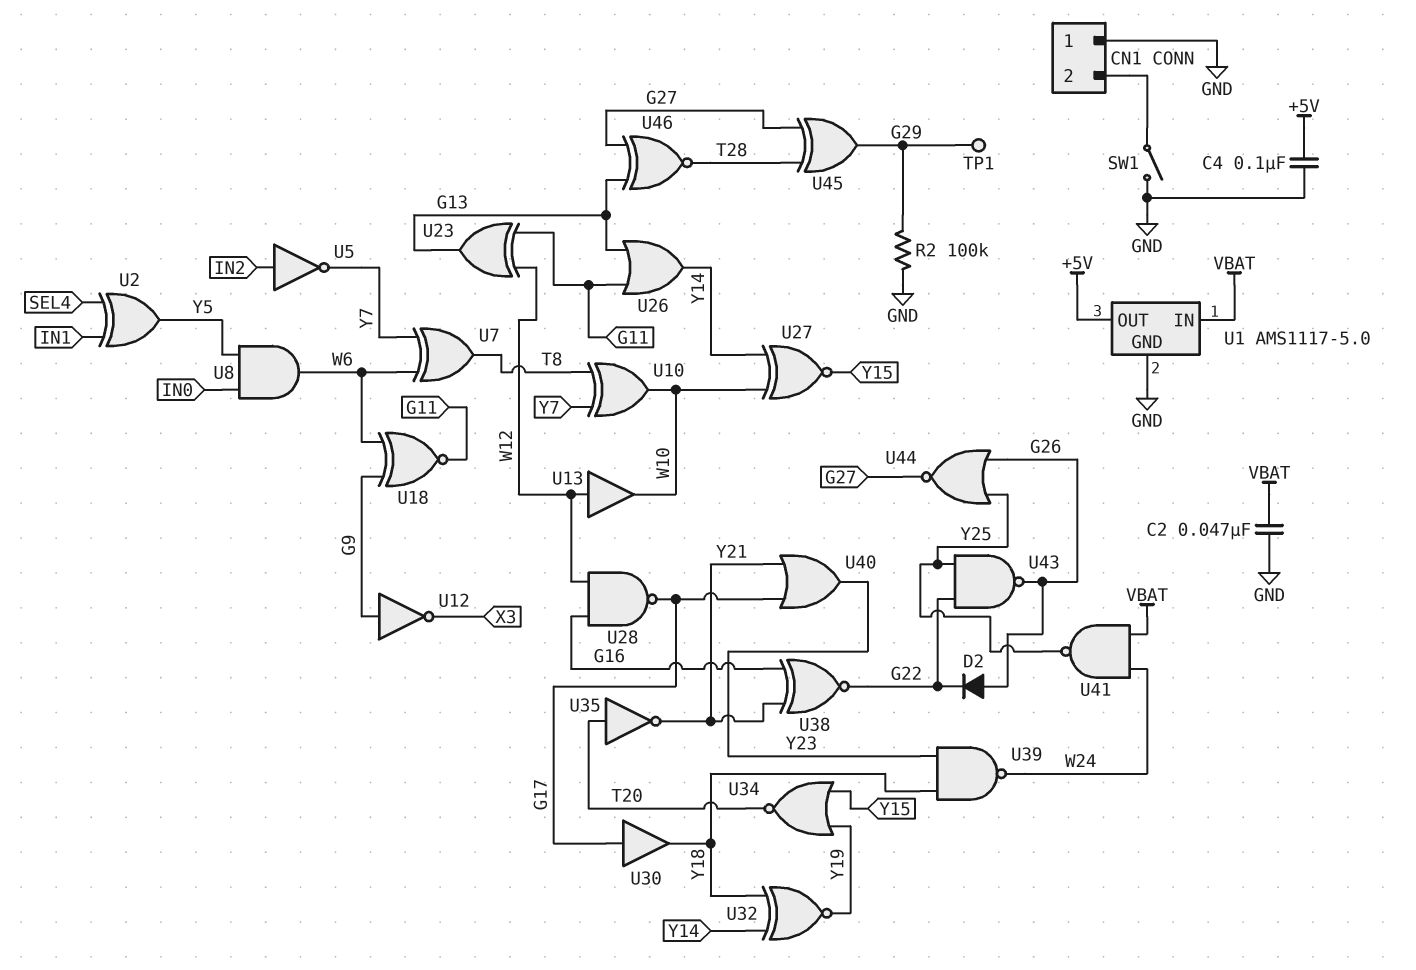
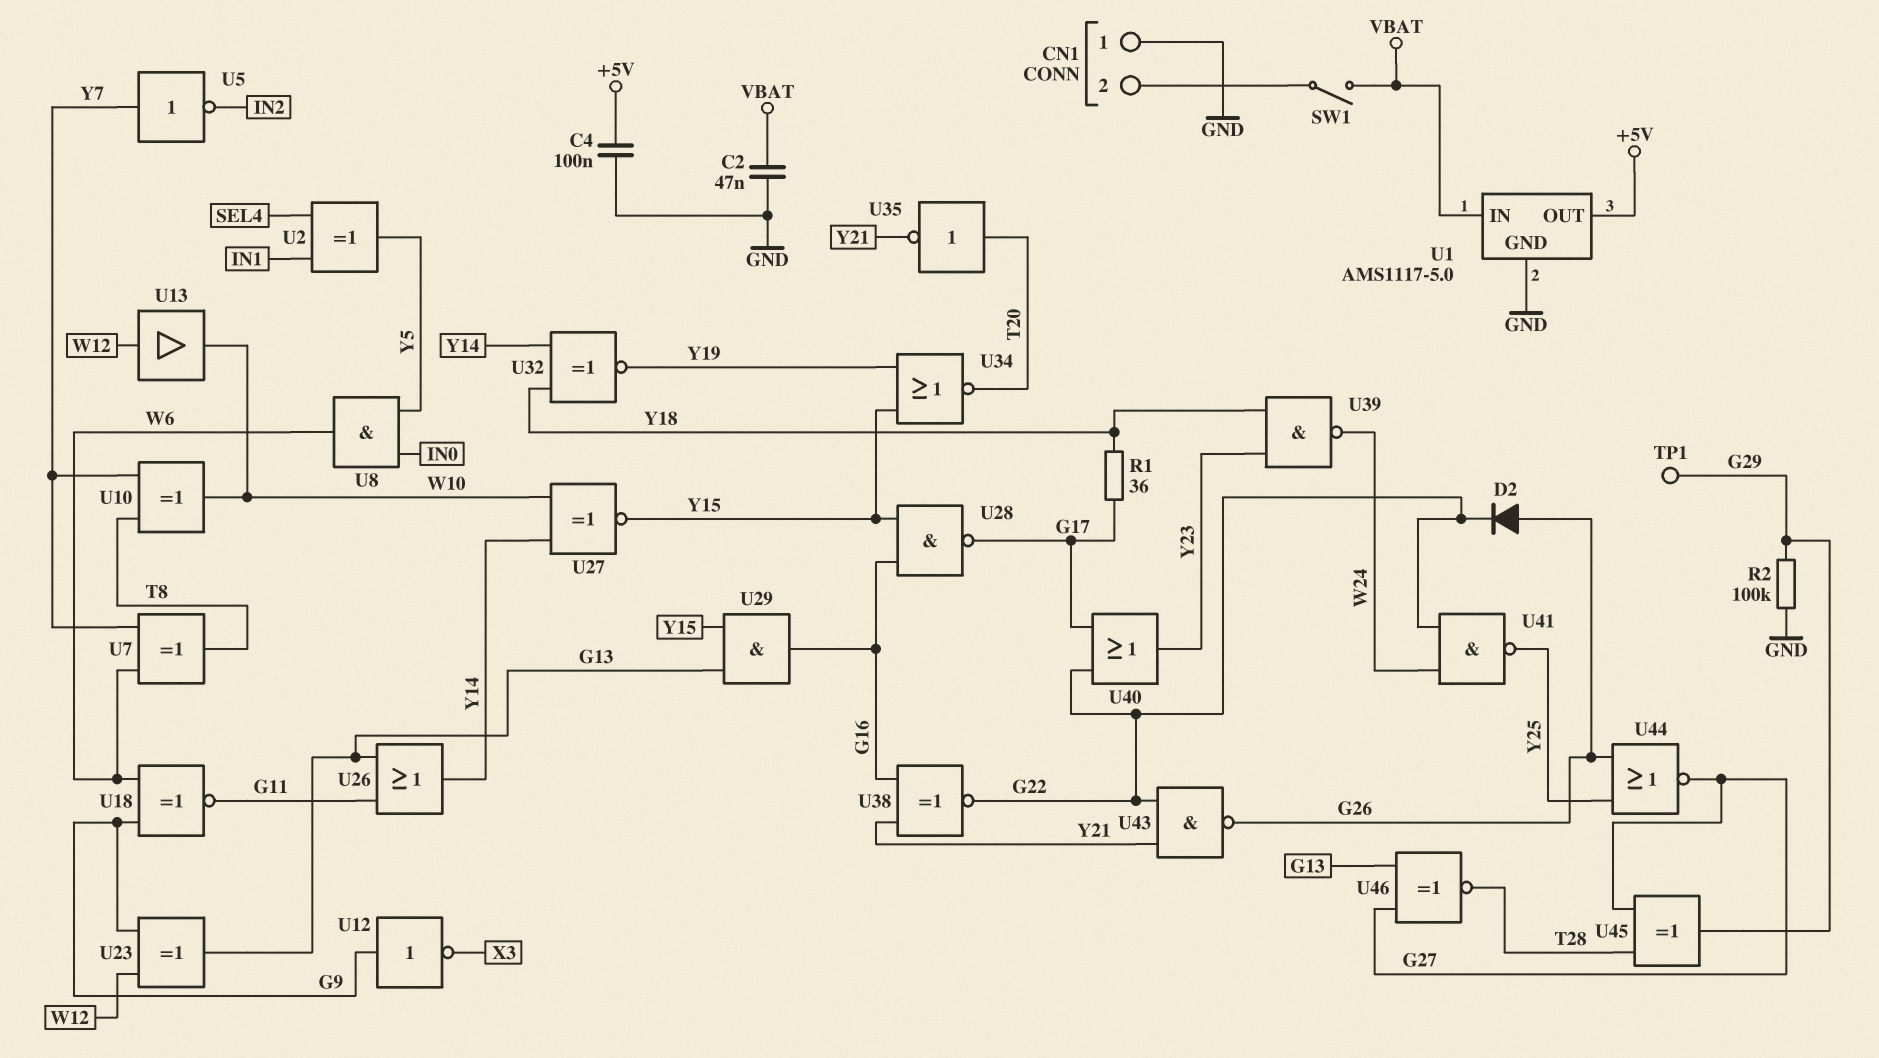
R1: none -> 36 (G17, Y18)
SW1: switch (CN1/2, GND) -> switch (CN1/2, VBAT)
U5: NOT (in IN2, out Y7) -> NOT (in Y7, out IN2)
U23: XOR (in G11, in W12, out G13) -> XOR (in G9, in W12, out G13)
U28: NAND (in G16, in W12, out G17) -> NAND (in G16, in Y15, out G17)
U29: none -> AND (in G13, in Y15, out G16)
U30: buffer (in G17, out Y18) -> none
U40: OR (in G17, in Y21, out Y23) -> OR (in G17, in G22, out Y23)
U41: NAND (in VBAT, in W24, out Y25) -> NAND (in G22, in W24, out Y25)
U43: NAND (in G22, in Y25, out G26) -> NAND (in G22, in Y21, out G26)

